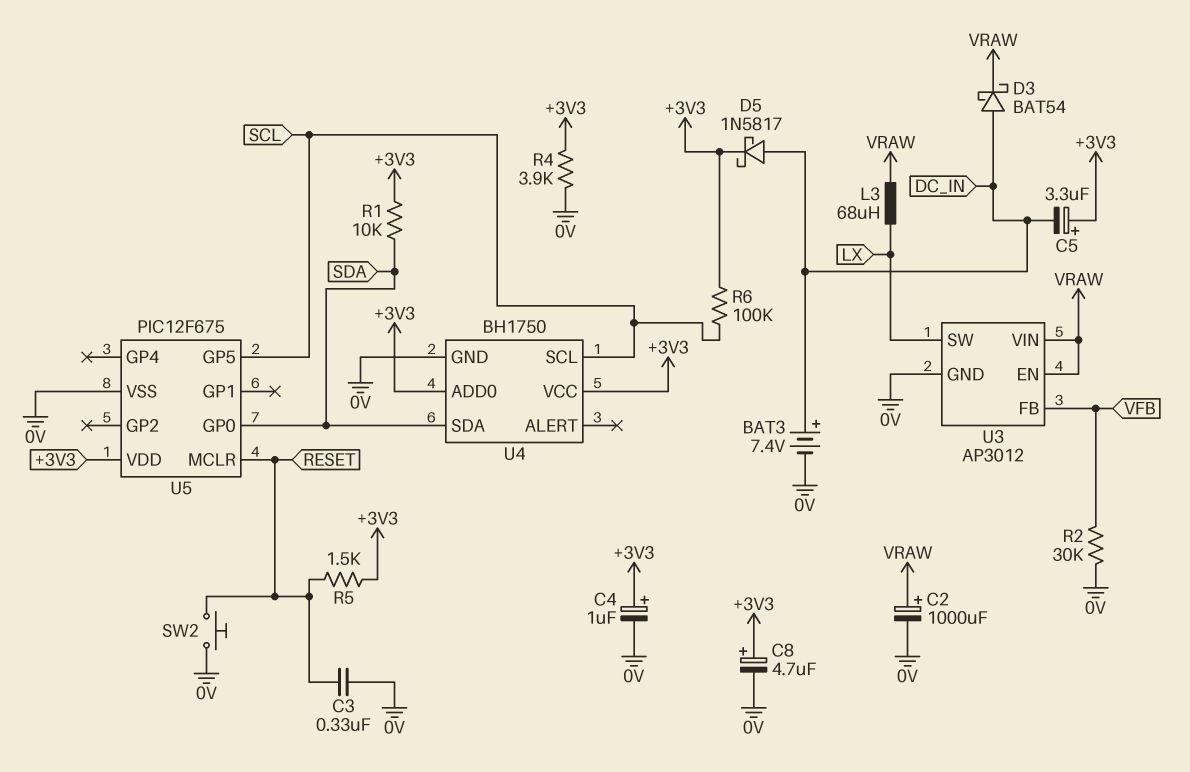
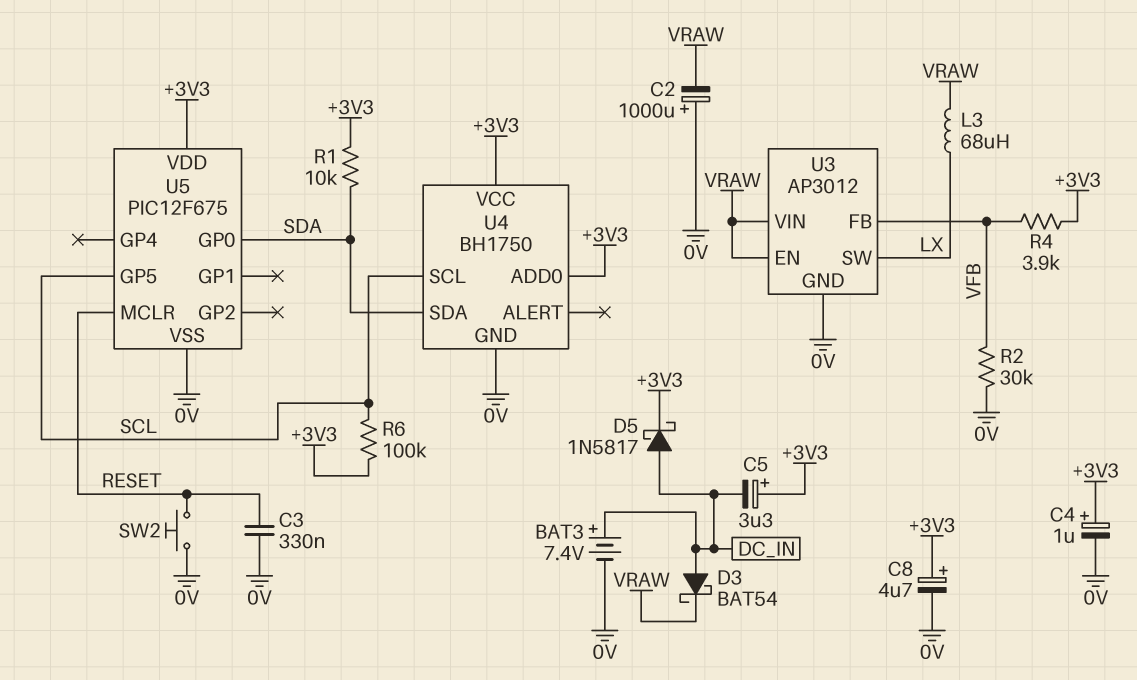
C2: 1000uF (plus VRAW, minus 0V) -> 1000uF (plus 0V, minus VRAW)
R4: 3.9k (+3V3, 0V) -> 3.9k (+3V3, VFB)
R5: 1.5k (+3V3, RESET) -> none

